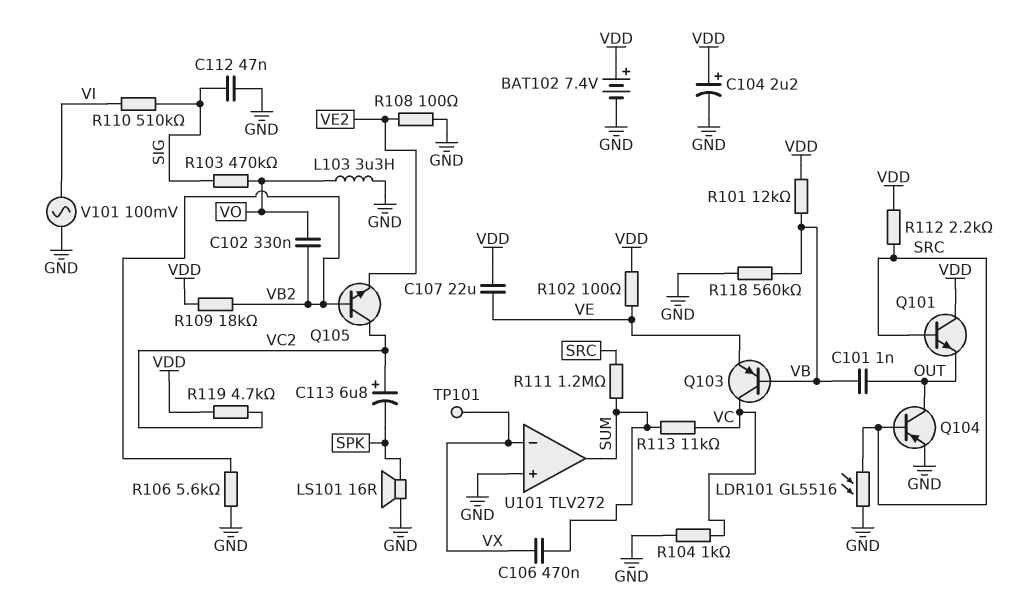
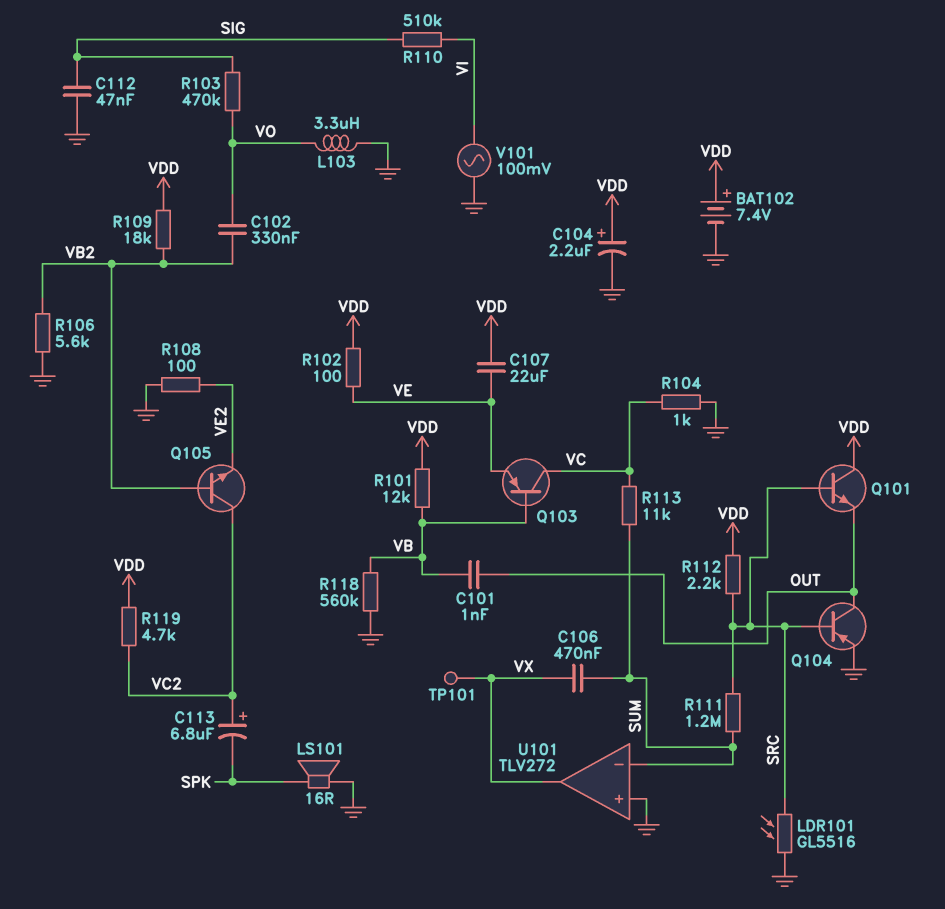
U101 pin in-: VX -> SUM
U101 pin out: SUM -> VX

